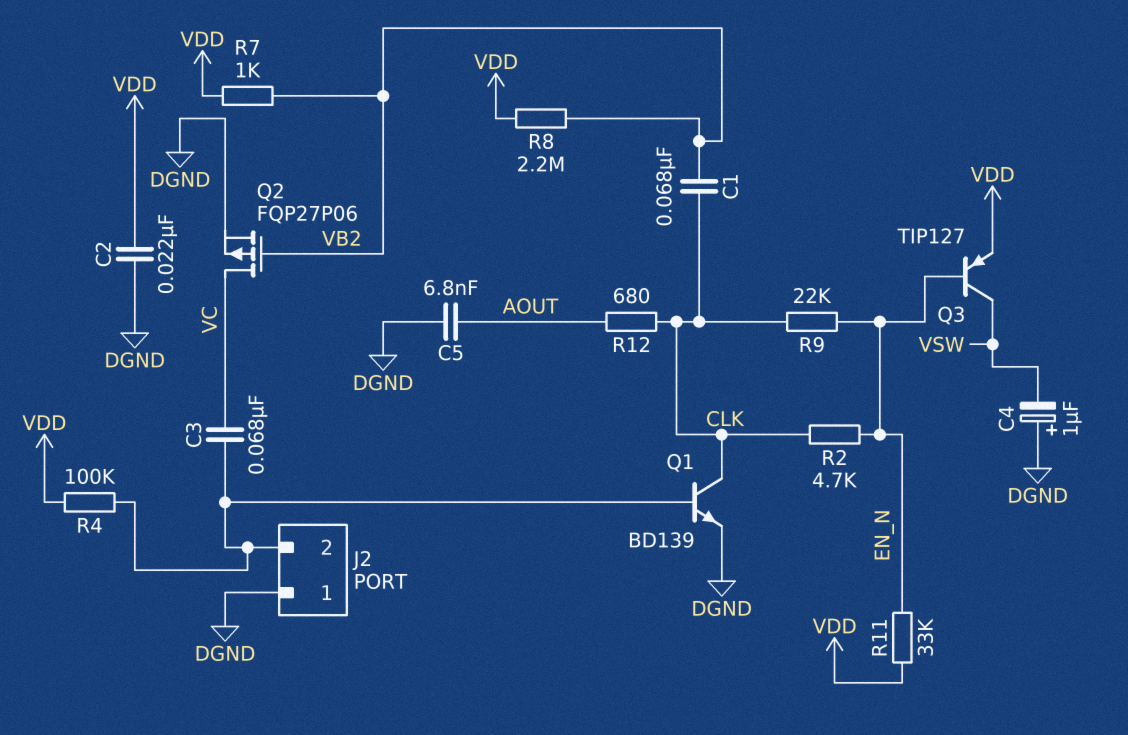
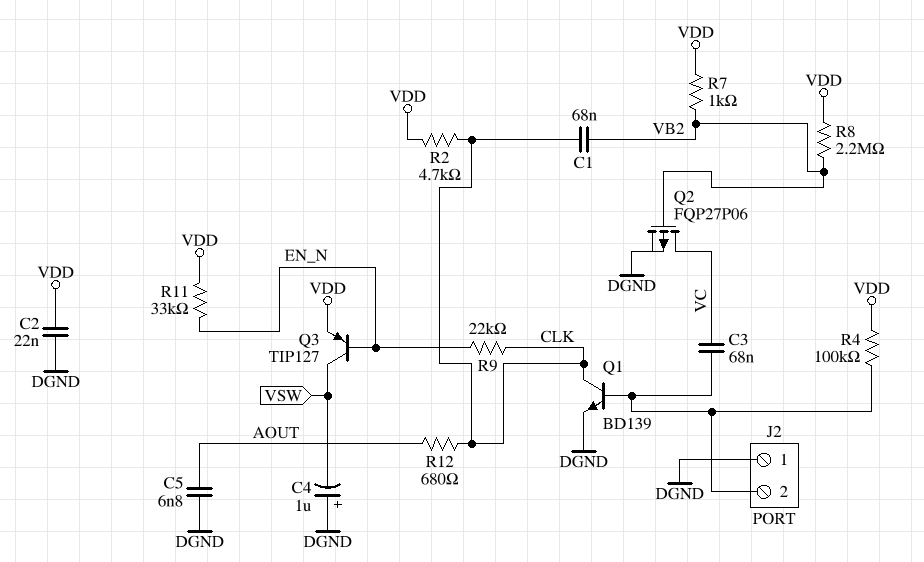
R2: 4.7k (CLK, EN_N) -> 4.7k (CLK, VDD)

